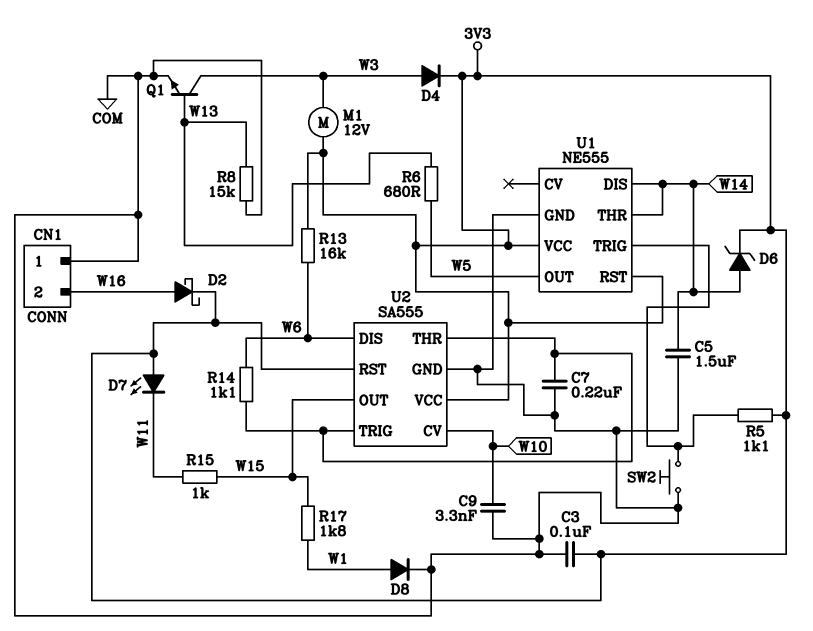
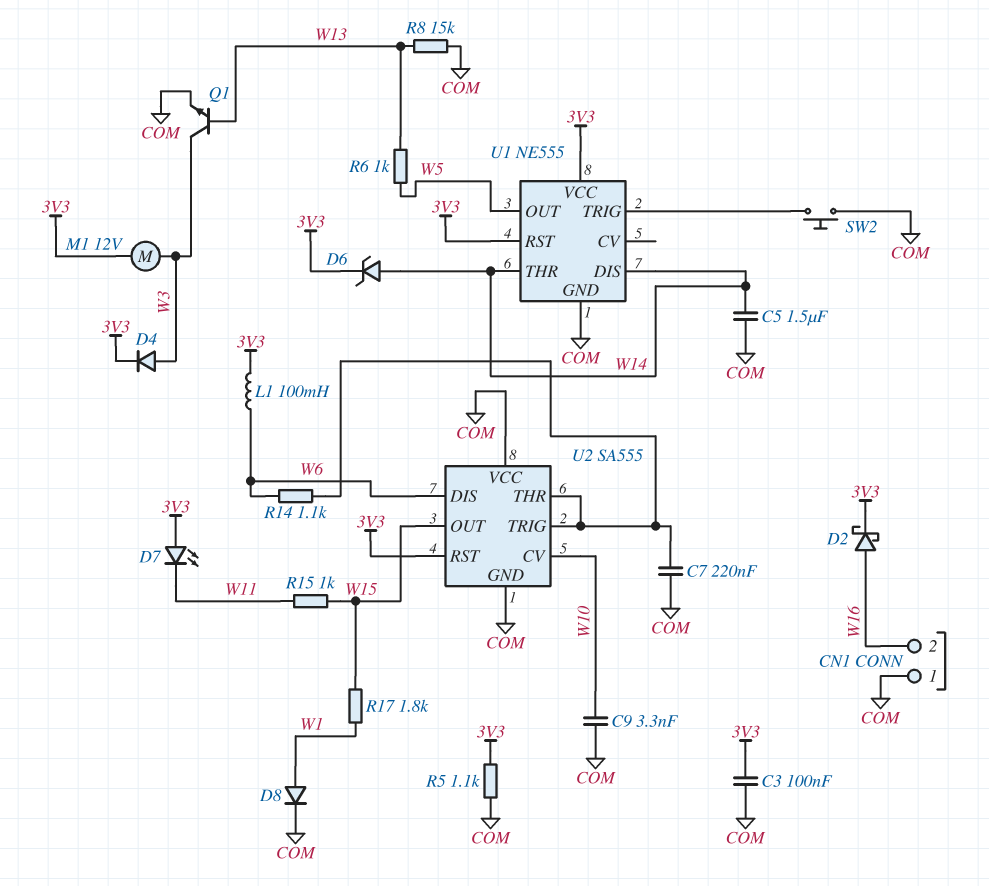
L1: none -> 100mH (3V3, W6)
R5: 1.1k (3V3, U1/TRIG) -> 1.1k (3V3, COM)
R6: 680 (W5, W13) -> 1k (W5, W13)
R13: 16k (3V3, W6) -> none
U2 pin VCC: 3V3 -> COM

